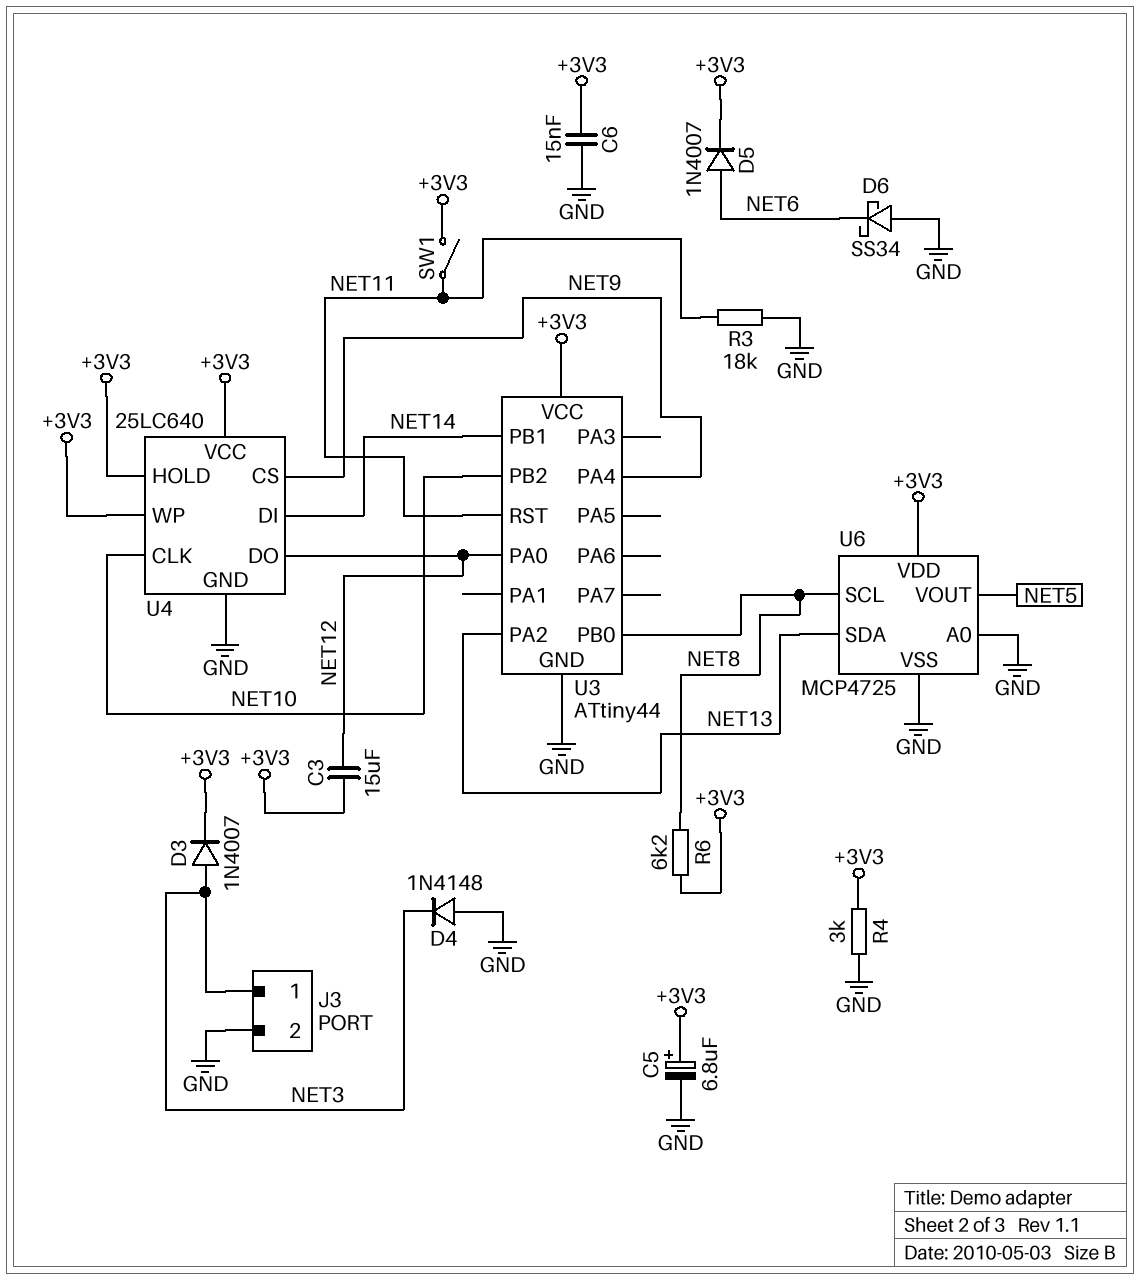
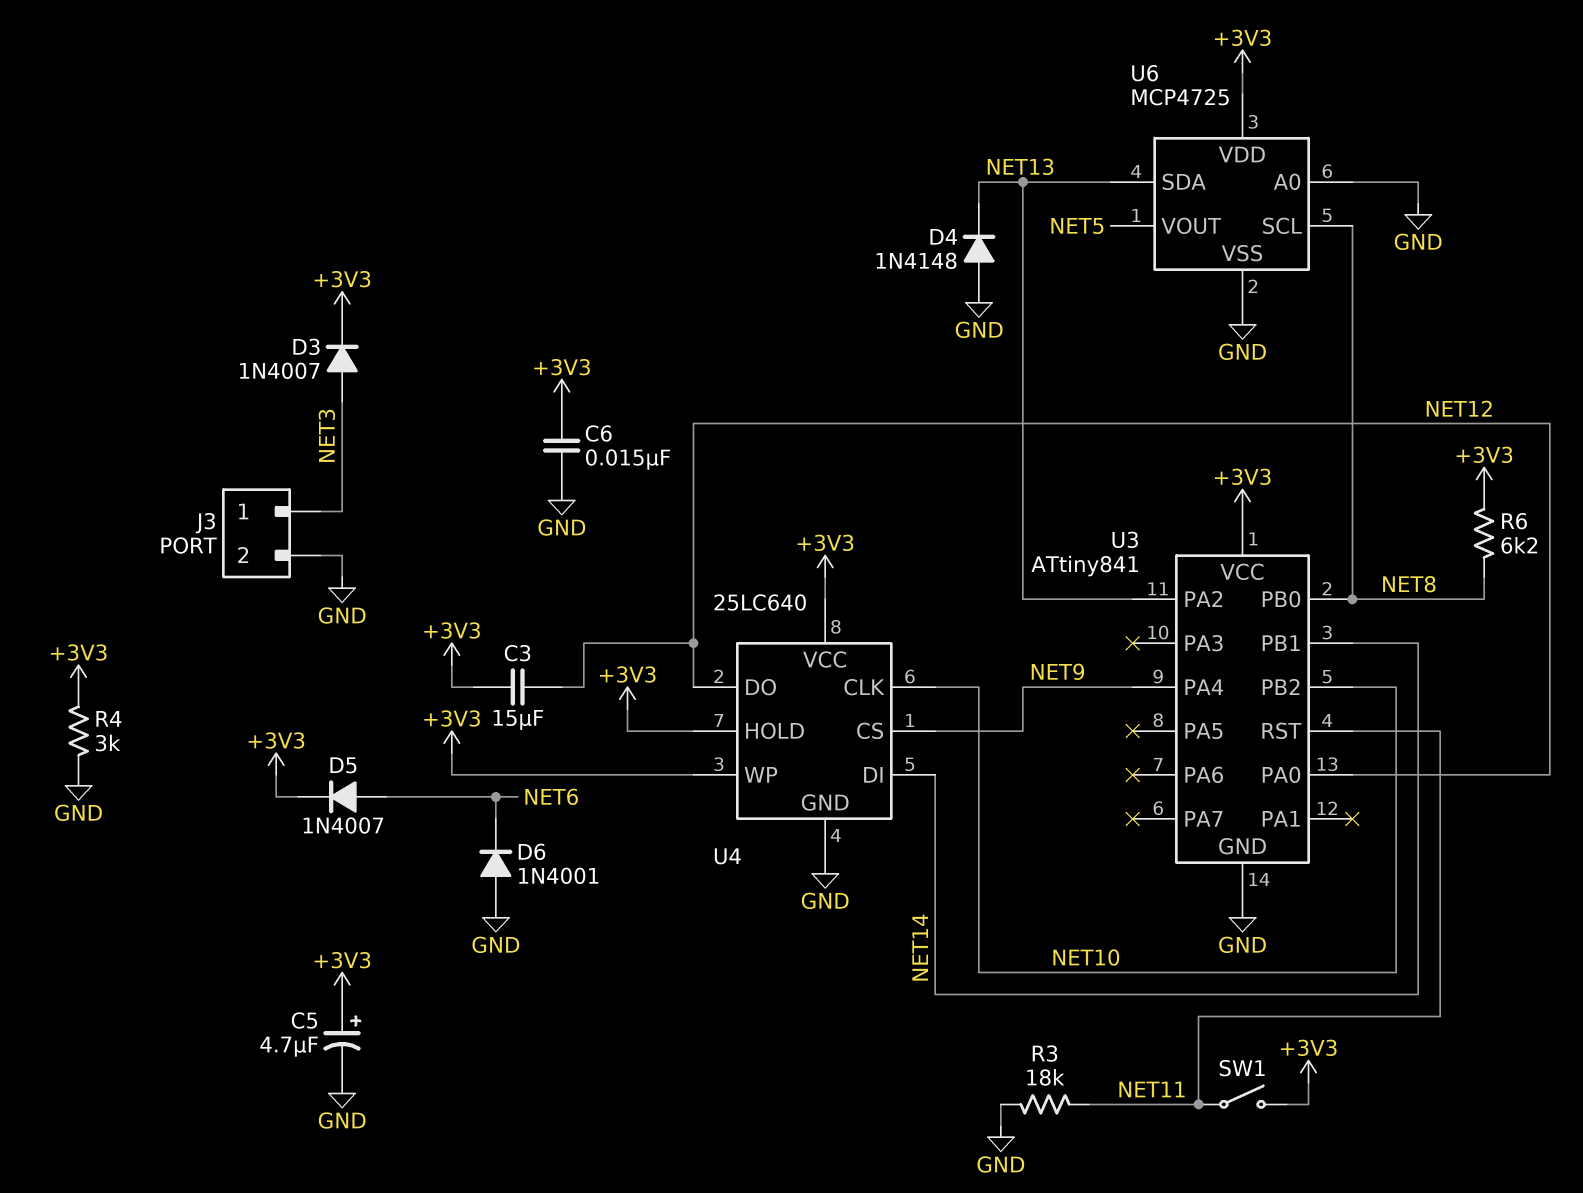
C5: 6.8uF (plus +3V3, minus GND) -> 4.7uF (plus +3V3, minus GND)
D4: diode 1N4148 (A GND, K NET3) -> diode 1N4148 (A GND, K NET13)
D6: schottky SS34 (A GND, K NET6) -> diode 1N4001 (A GND, K NET6)
U3: ATtiny44 -> ATtiny841

